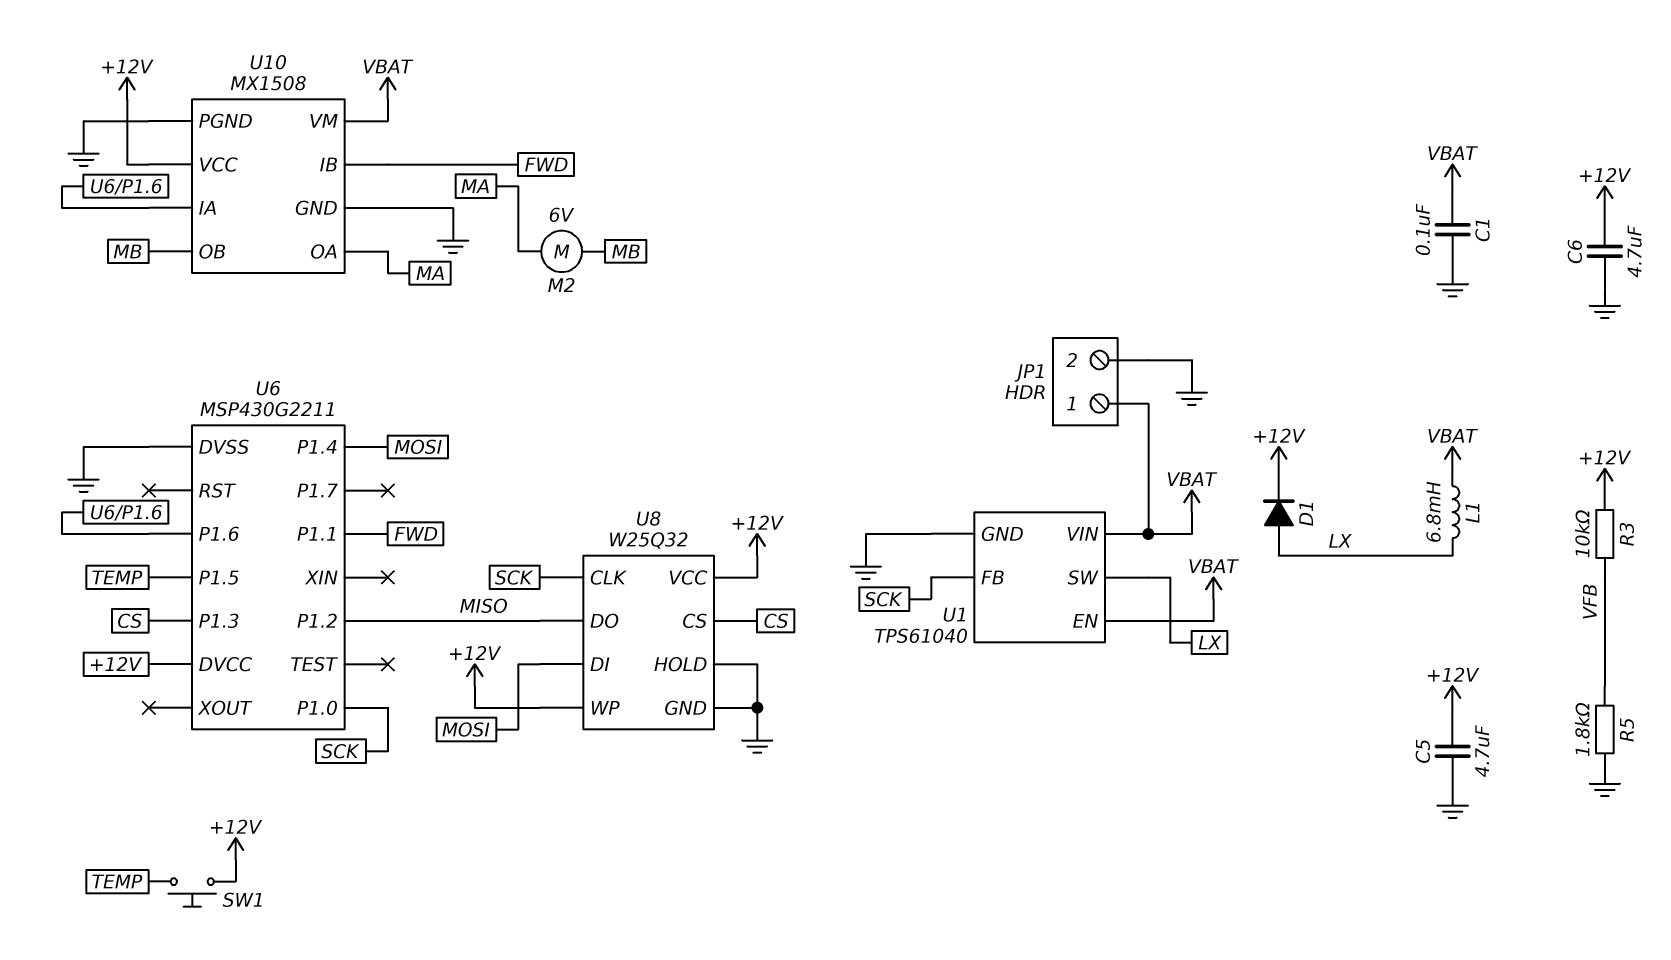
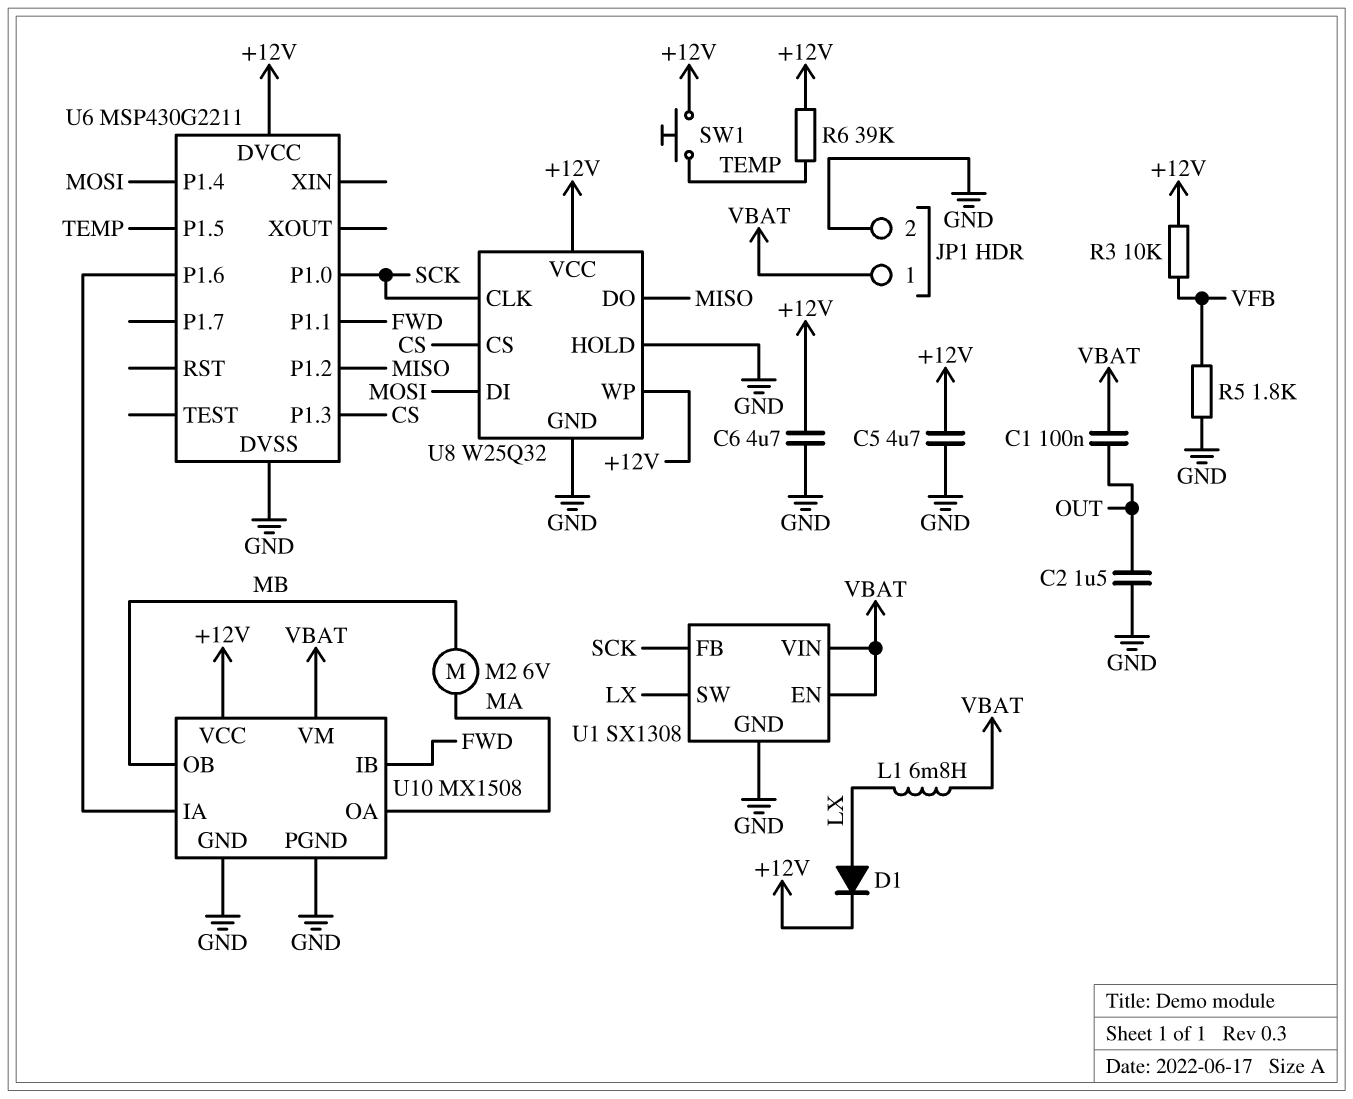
C1: 100nF (GND, VBAT) -> 100nF (OUT, VBAT)
C2: none -> 1.5uF (GND, OUT)
R6: none -> 39k (+12V, TEMP)
U1: TPS61040 -> SX1308

